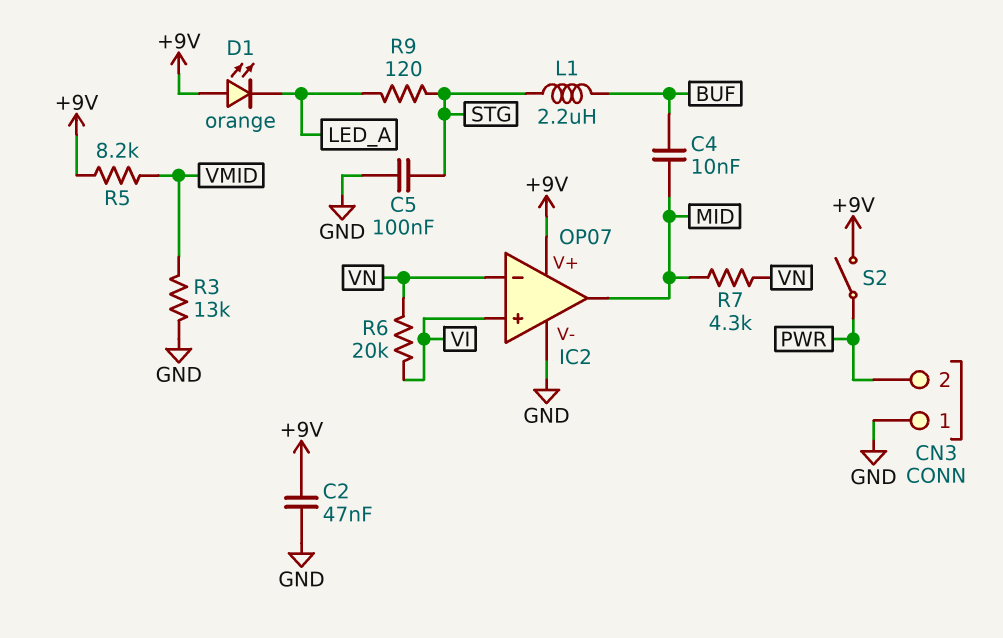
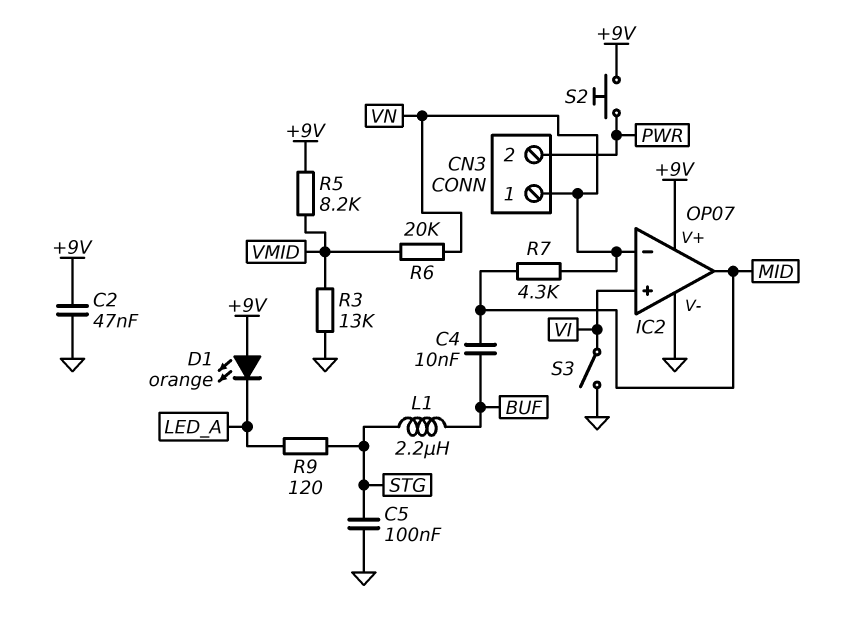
CN3 pin 1: GND -> VN
R6: 20k (VI, VN) -> 20k (VMID, VN)
S2: switch (+9V, PWR) -> button (+9V, PWR)
S3: none -> switch (GND, VI)

